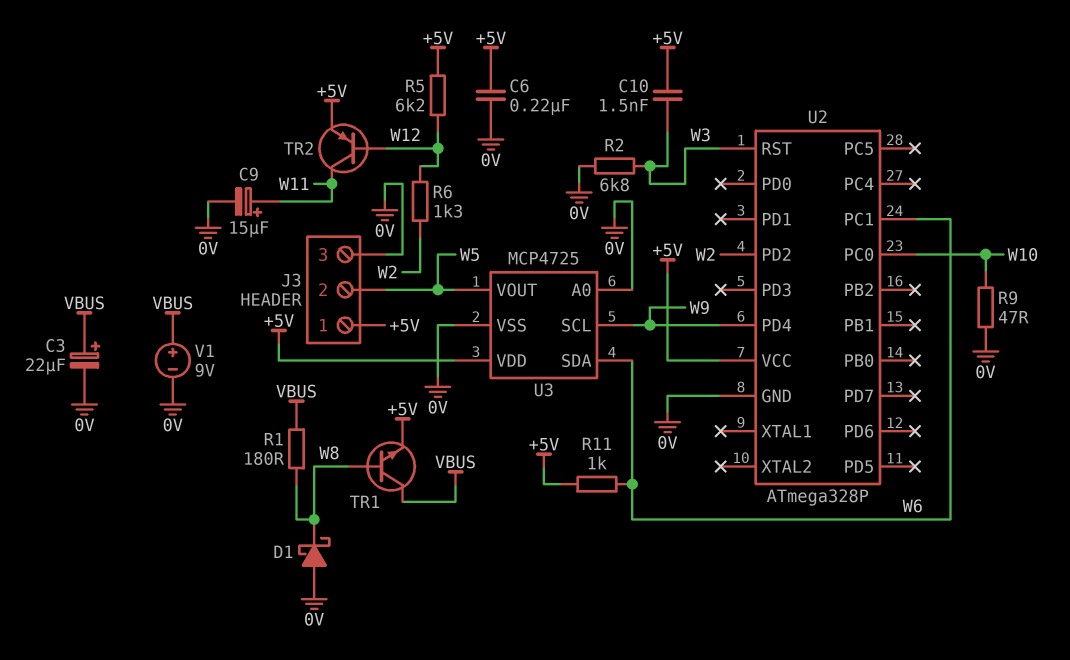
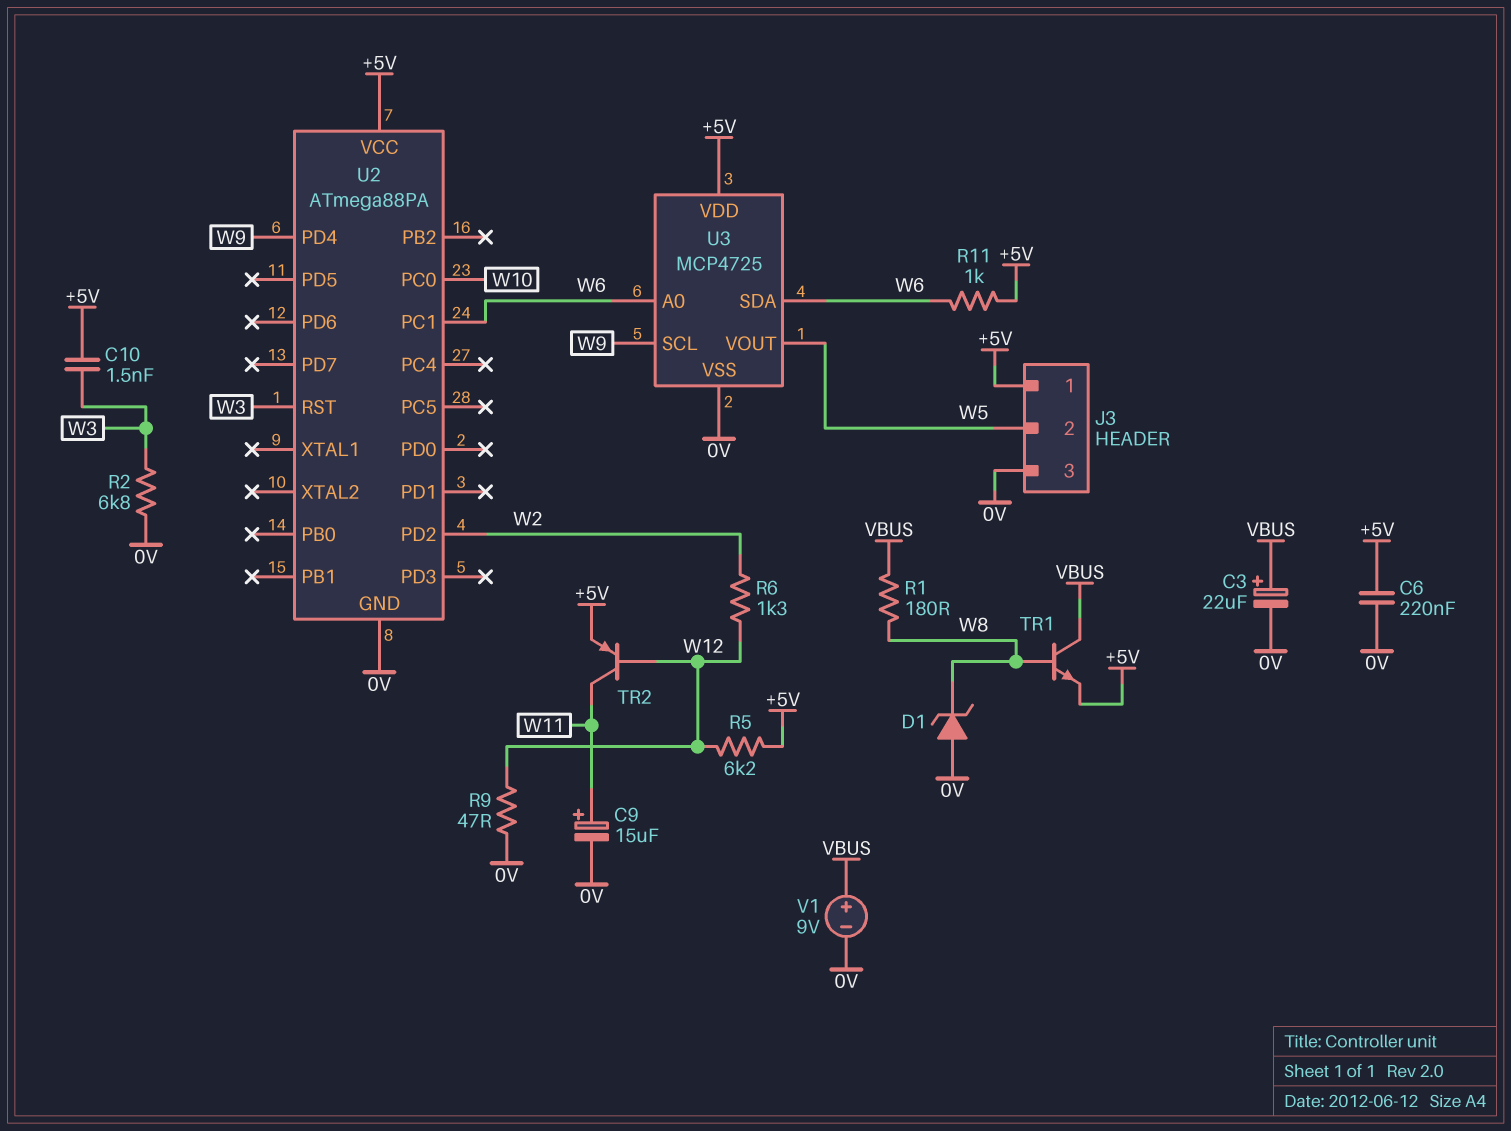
D1: schottky (A 0V, K W8) -> zener (A 0V, K W8)
R9: 47 (0V, W10) -> 47 (0V, W12)
U2: ATmega328P -> ATmega88PA
U3 pin A0: 0V -> W6

